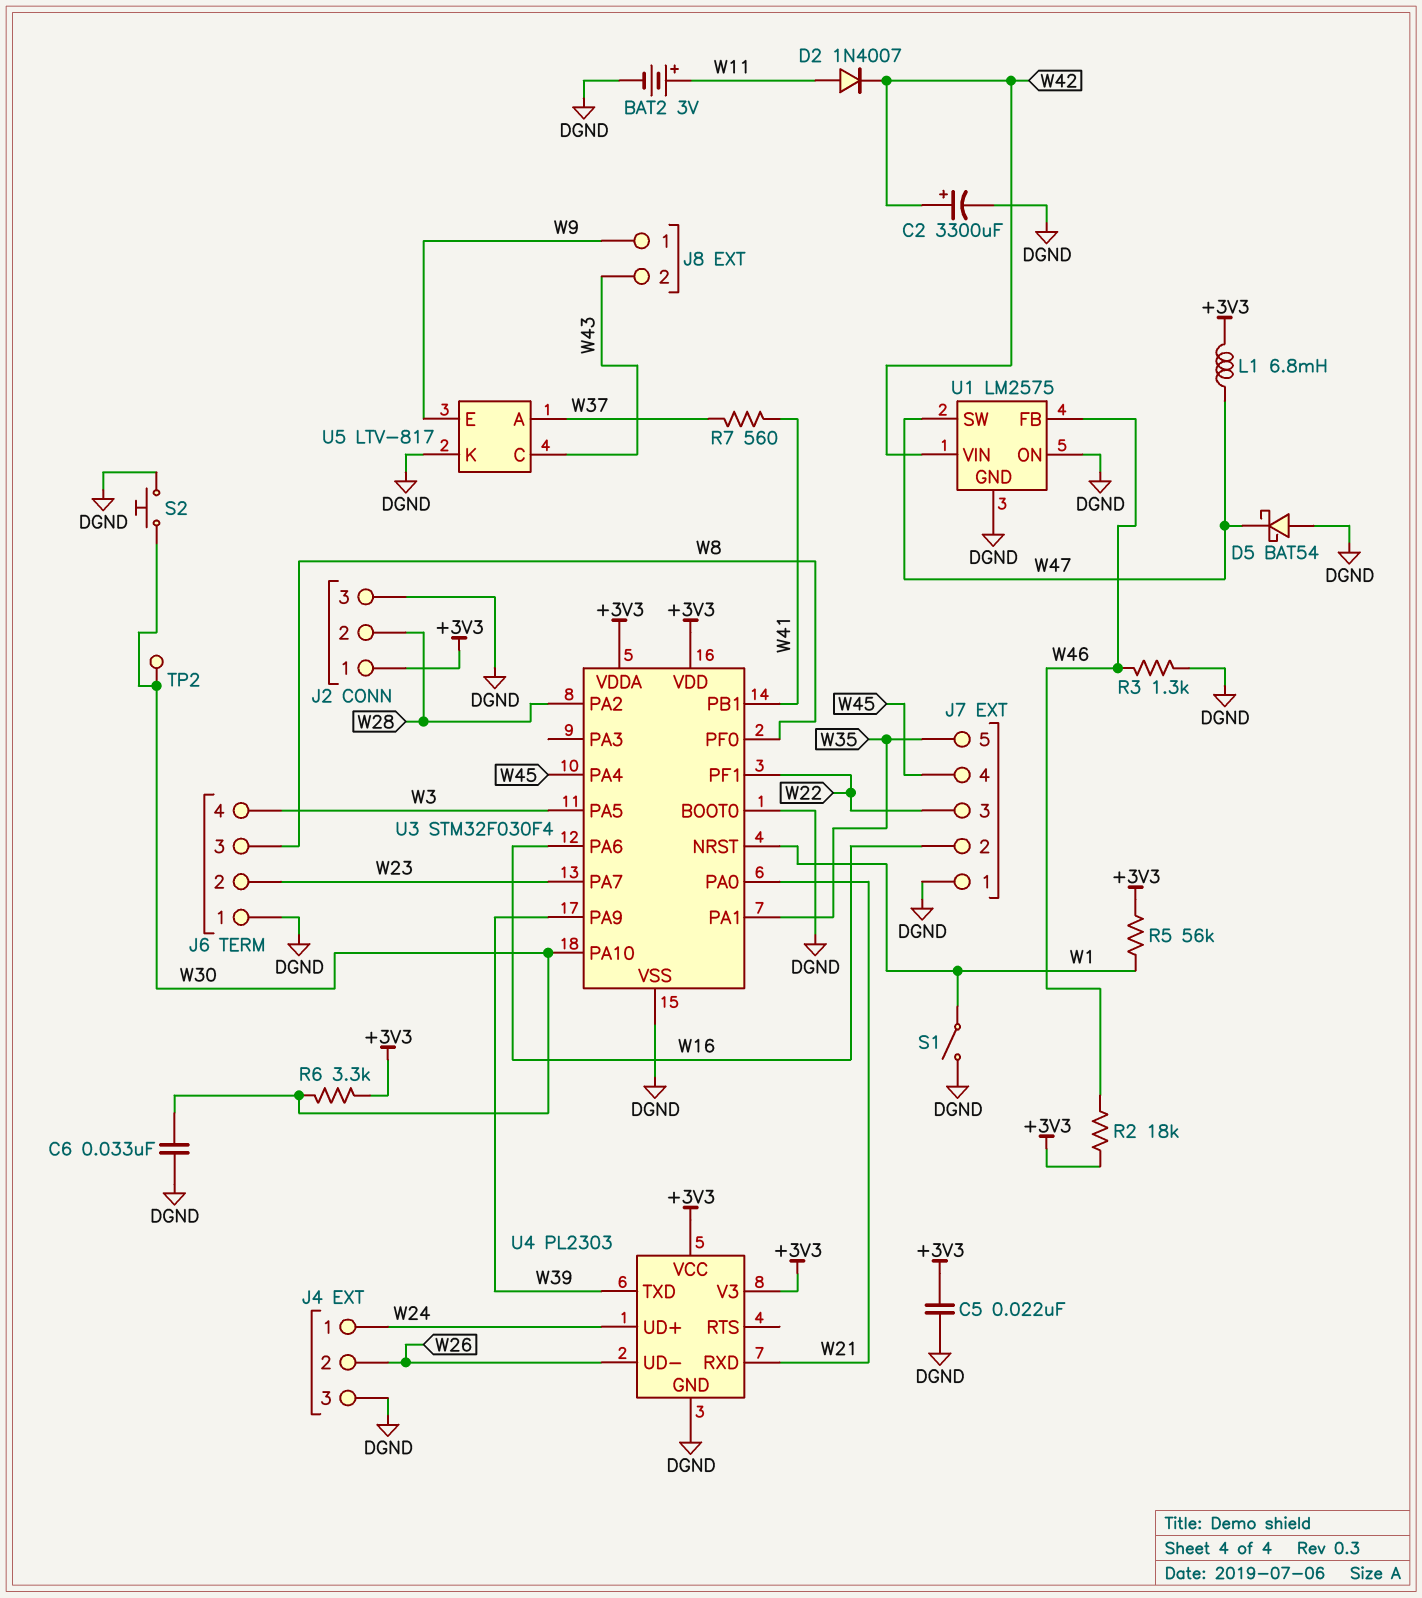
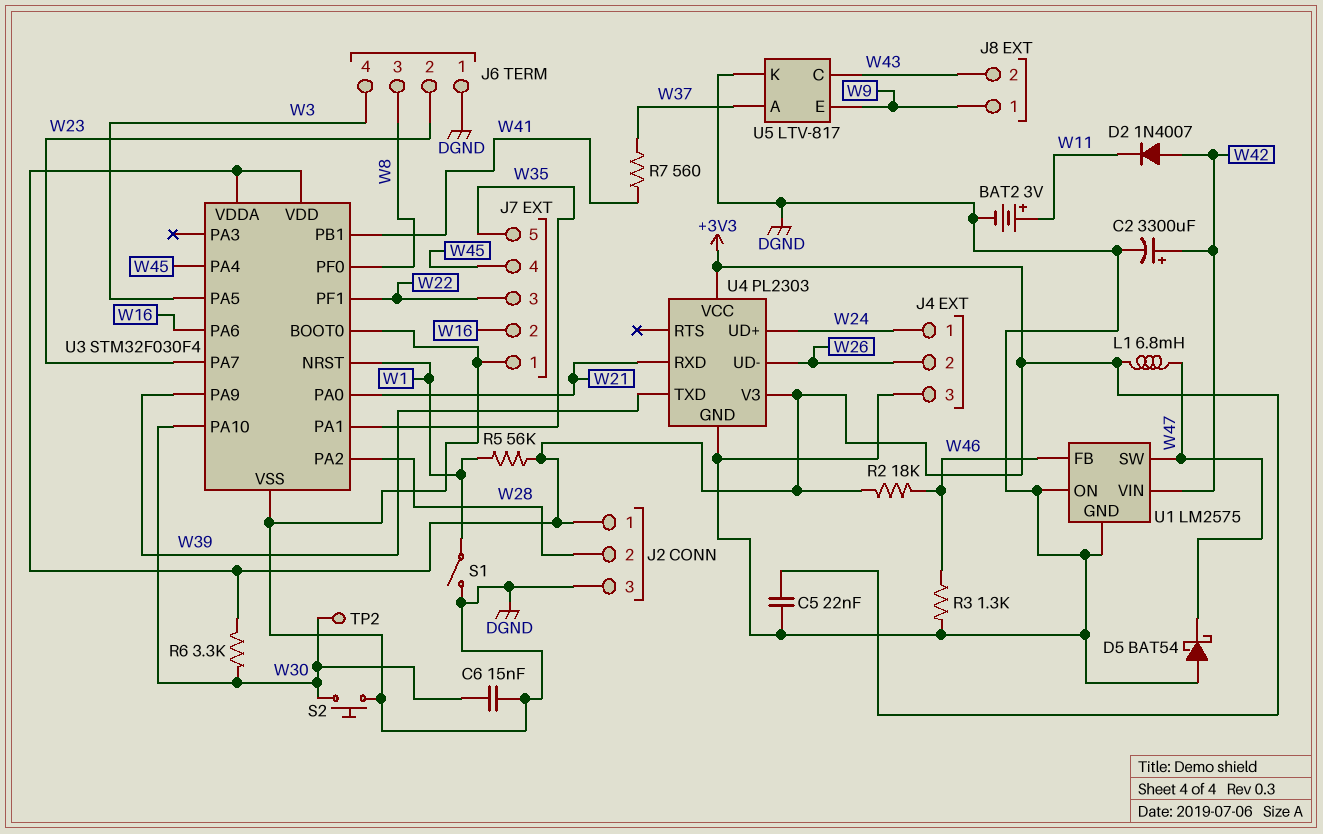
C6: 33nF (DGND, W30) -> 15nF (DGND, W30)
D2: diode 1N4007 (A W11, K W42) -> diode 1N4007 (A W42, K W11)

